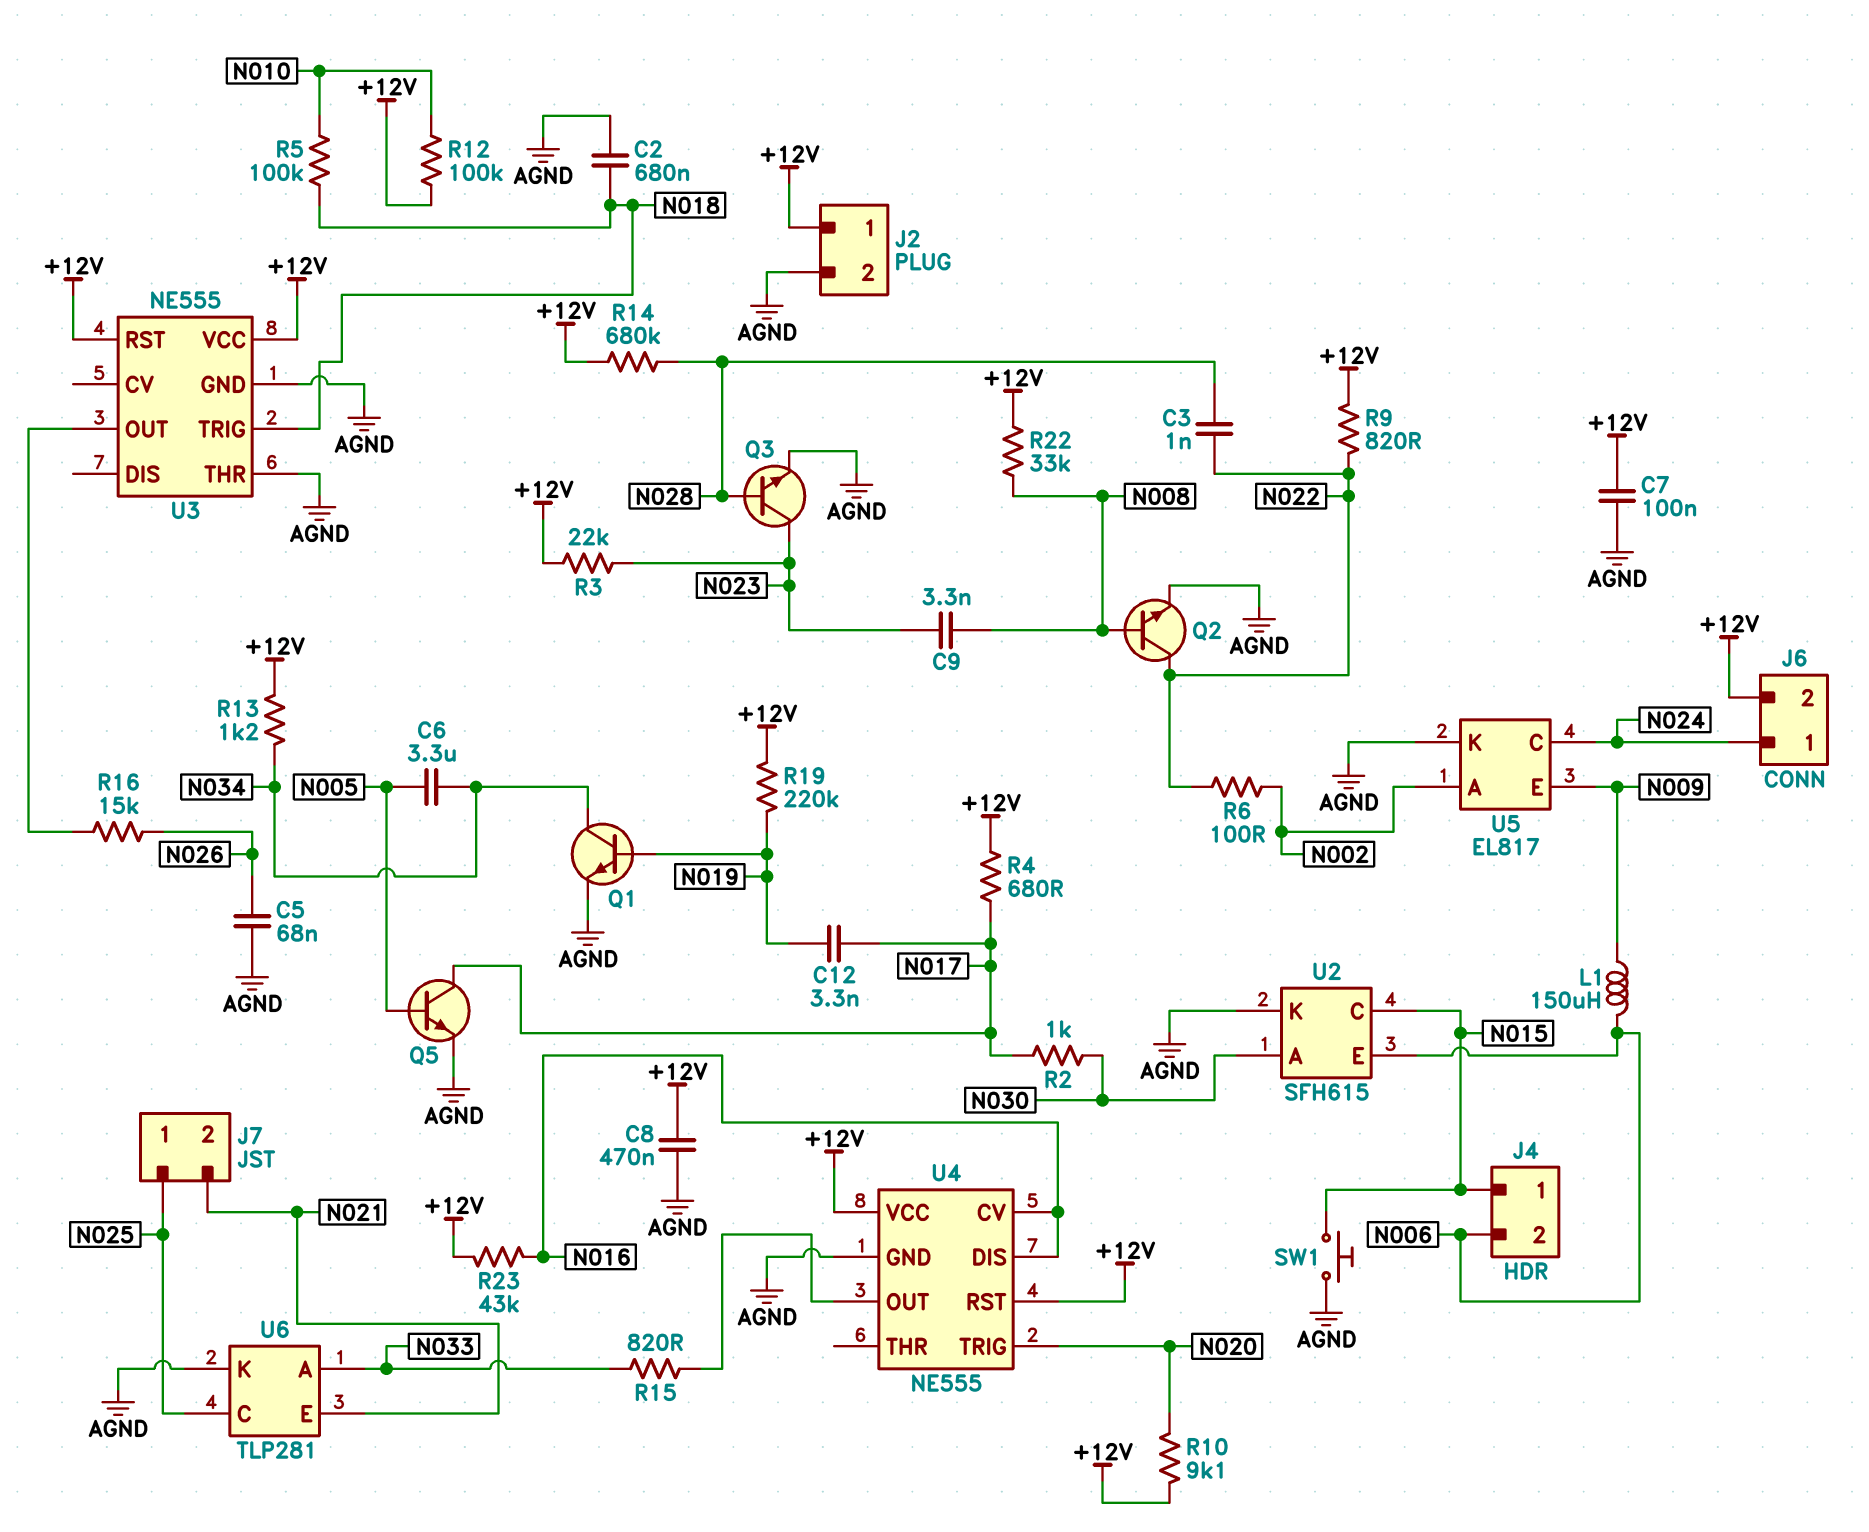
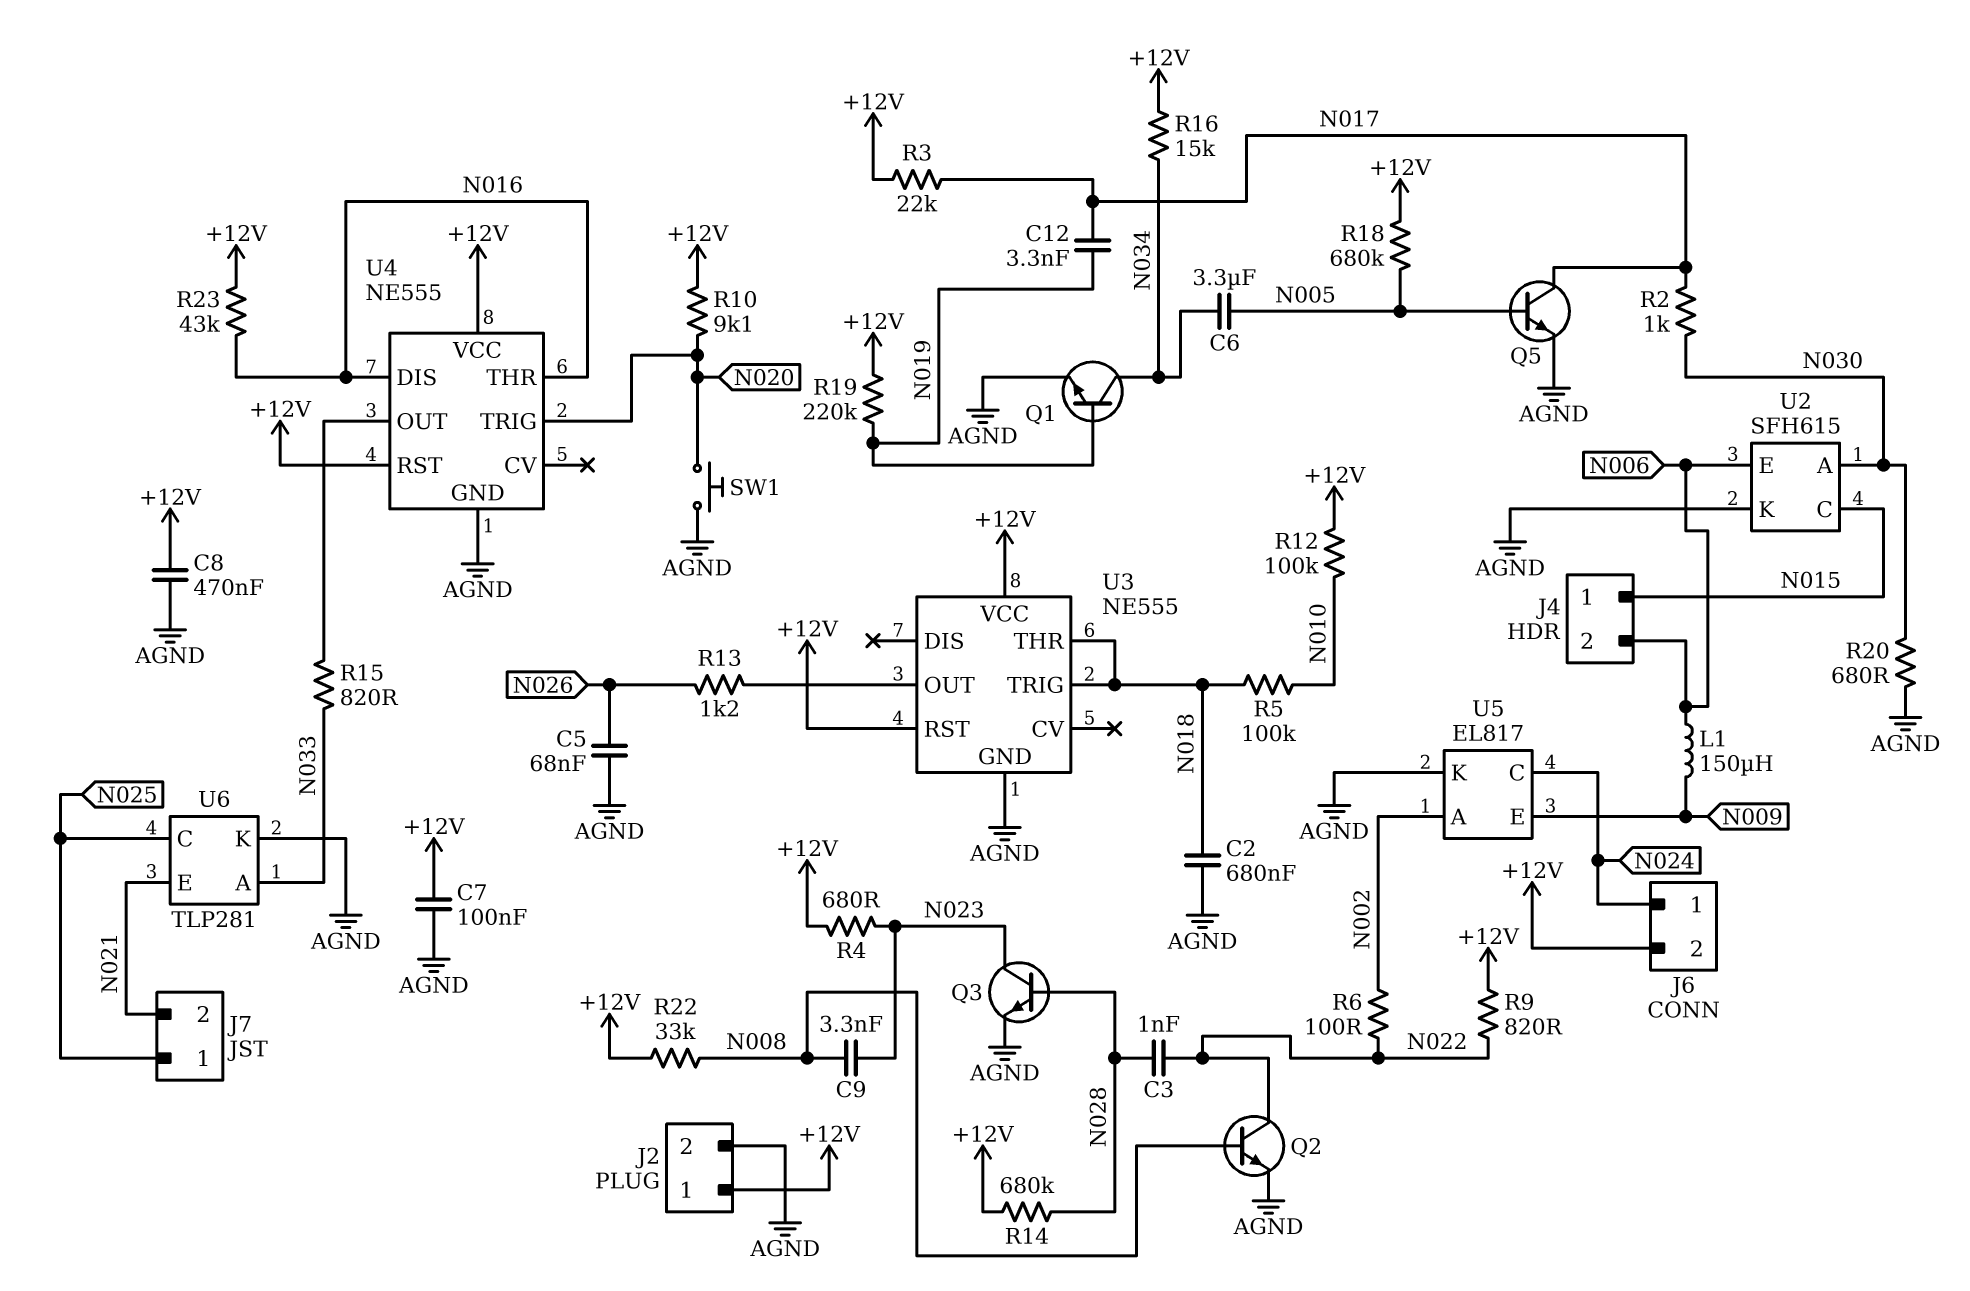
R3: 22k (+12V, N023) -> 22k (+12V, N017)
R4: 680 (+12V, N017) -> 680 (+12V, N023)
R13: 1.2k (+12V, N034) -> 1.2k (N026, U3/OUT)
R16: 15k (N026, U3/OUT) -> 15k (+12V, N034)
R18: none -> 680k (+12V, N005)
R20: none -> 680 (AGND, N030)
SW1: button (AGND, N015) -> button (AGND, N020)
U3 pin THR: AGND -> N018
U4 pin CV: N016 -> none
U4 pin THR: none -> N016

